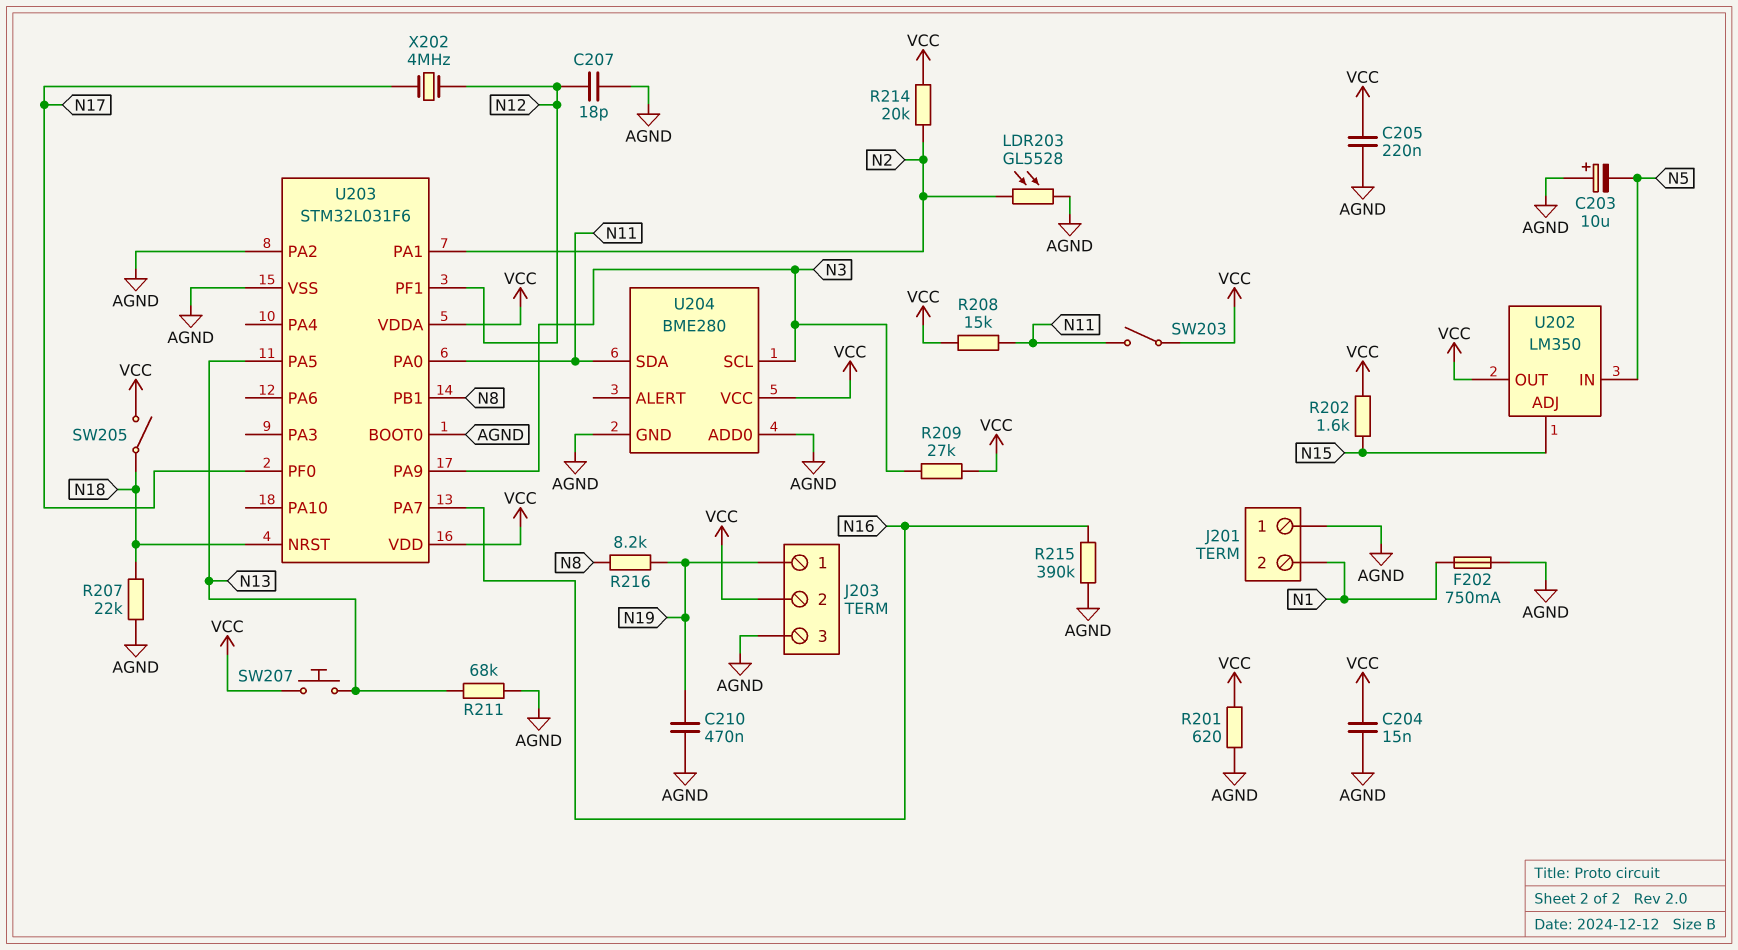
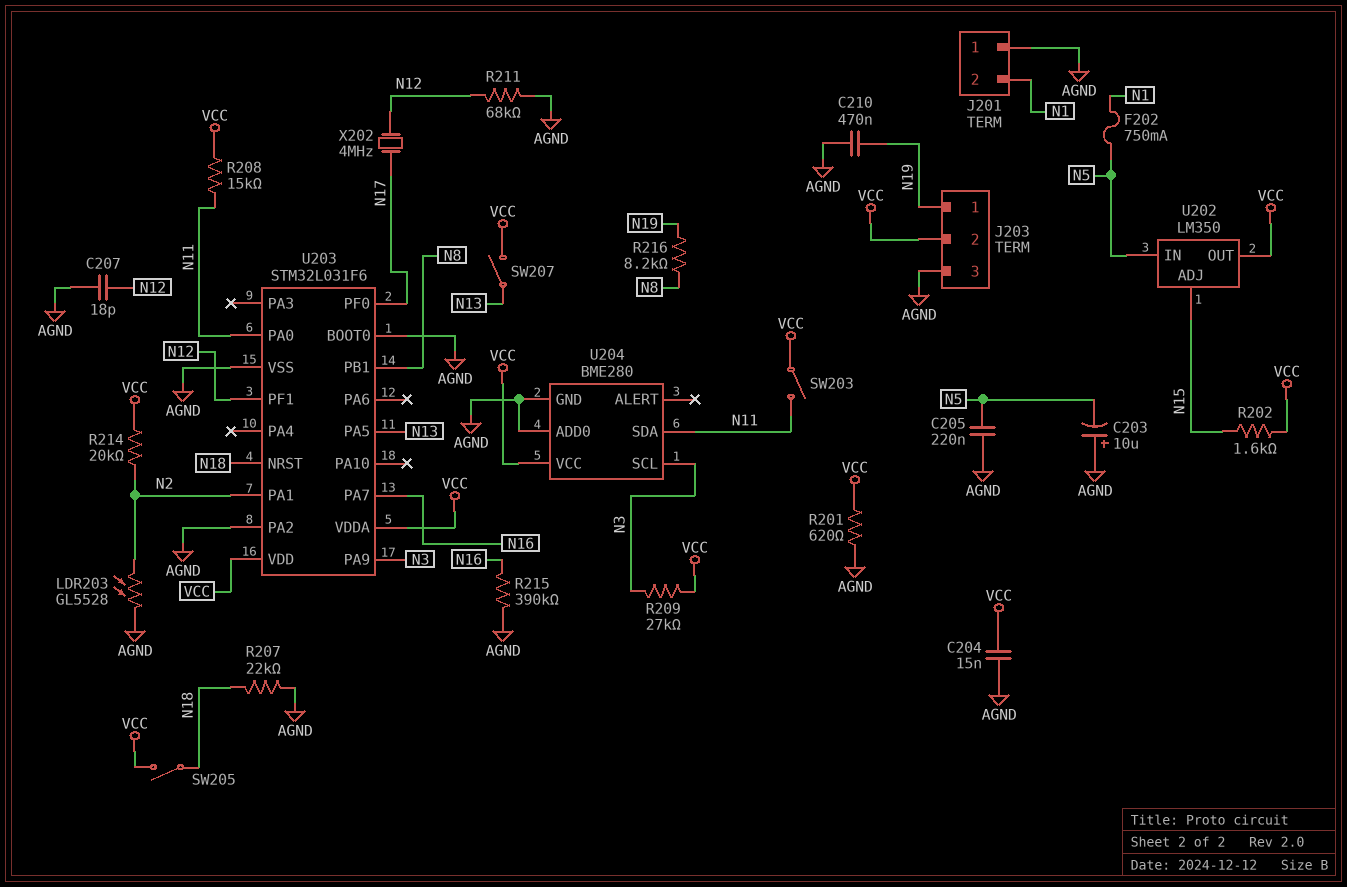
C205: 220nF (AGND, VCC) -> 220nF (AGND, N5)
F202: 750mA (AGND, N1) -> 750mA (N1, N5)
R211: 68k (AGND, N13) -> 68k (AGND, N12)
SW207: button (N13, VCC) -> switch (N13, VCC)

